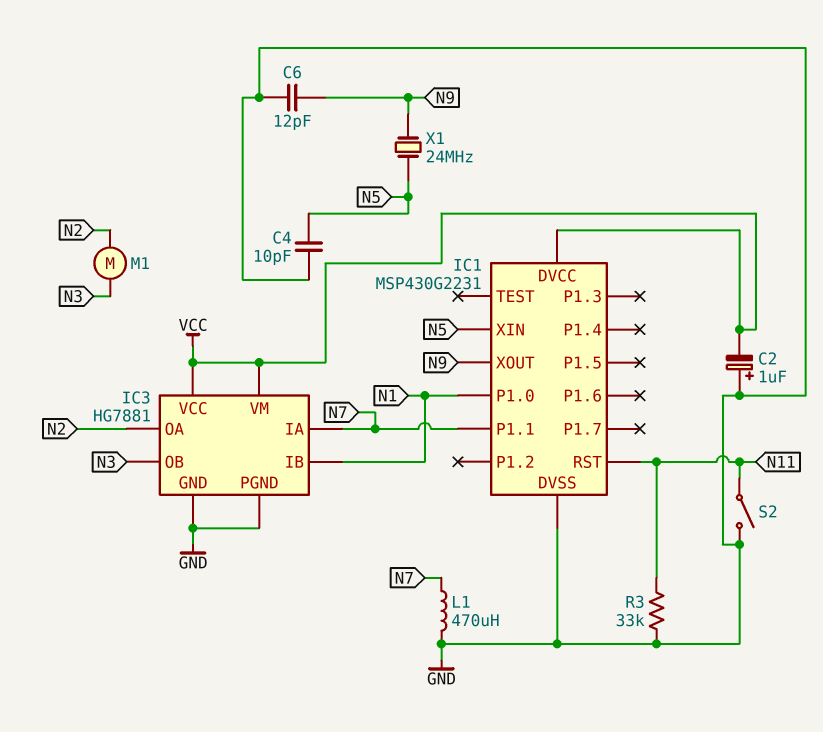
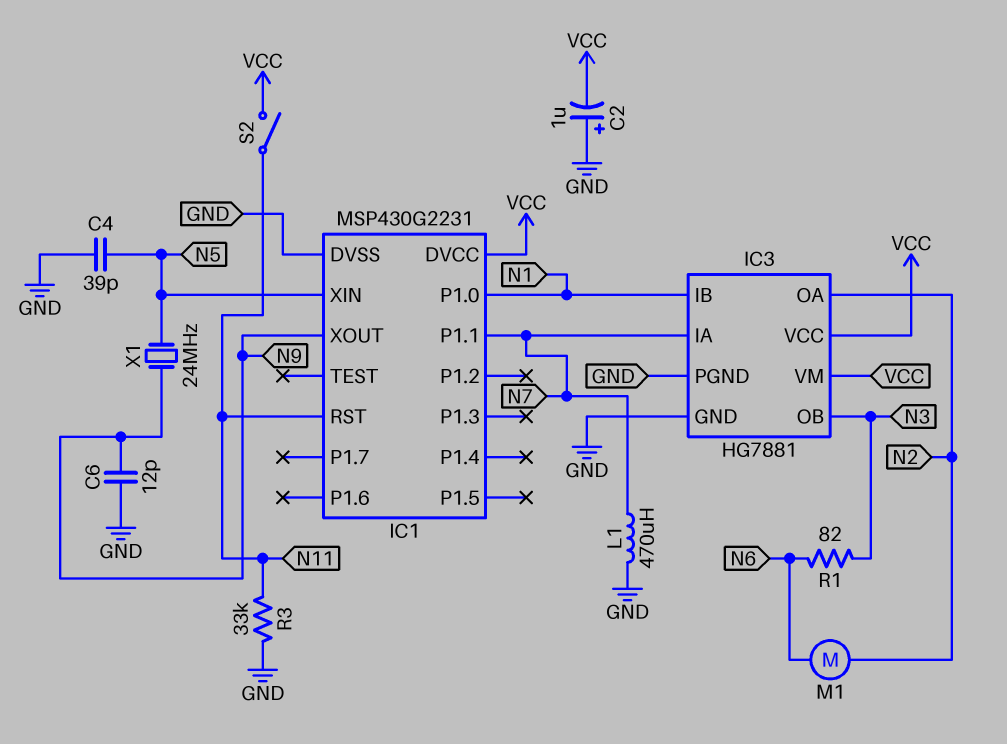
C4: 10pF (GND, N5) -> 39pF (GND, N5)
M1: motor (N2, N3) -> motor (N2, N6)
R1: none -> 82 (N3, N6)
S2: switch (GND, N11) -> switch (N11, VCC)

